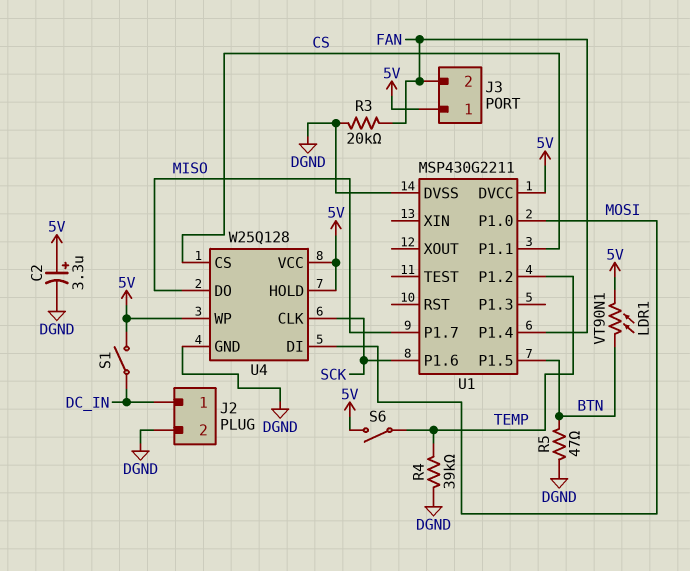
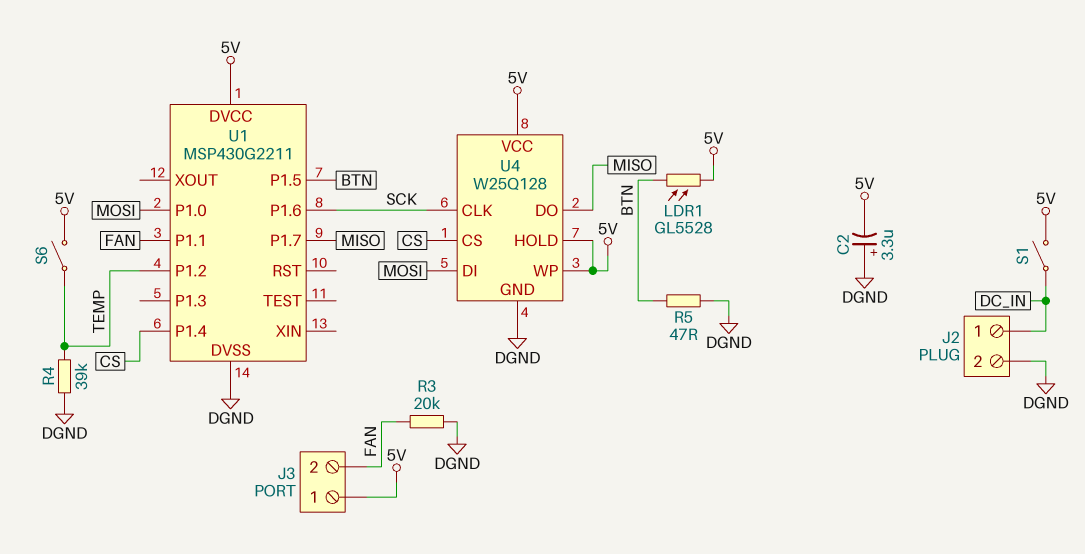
C2: 3.3uF (plus 5V, minus DGND) -> 3.3uF (plus DGND, minus 5V)
LDR1: VT90N1 (5V, BTN) -> GL5528 (5V, BTN)
U1 pin P1.1: CS -> FAN
U1 pin P1.4: FAN -> CS

